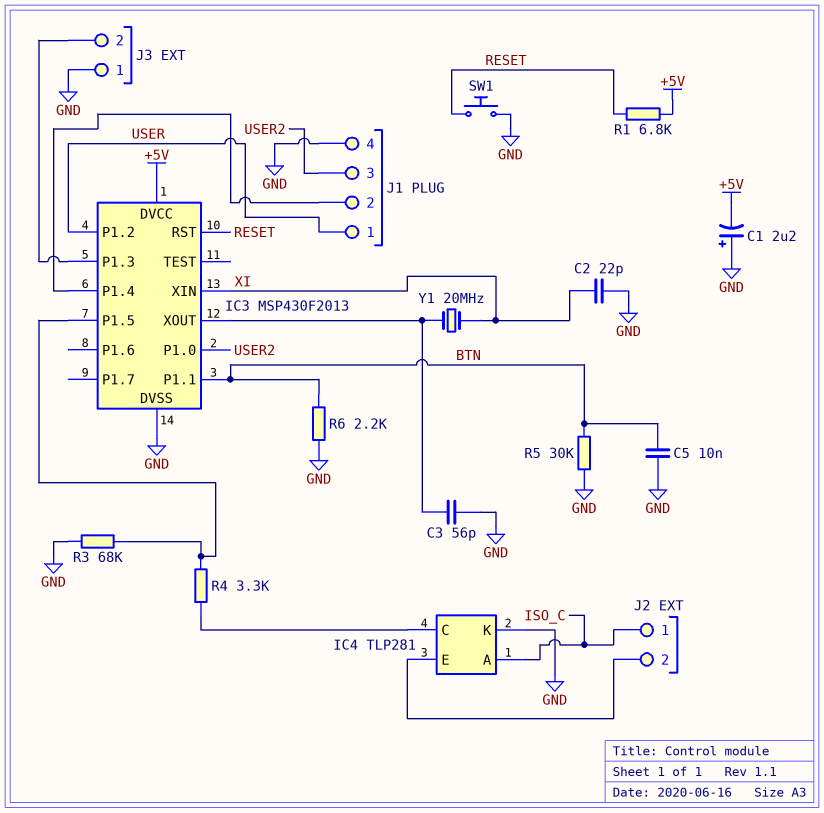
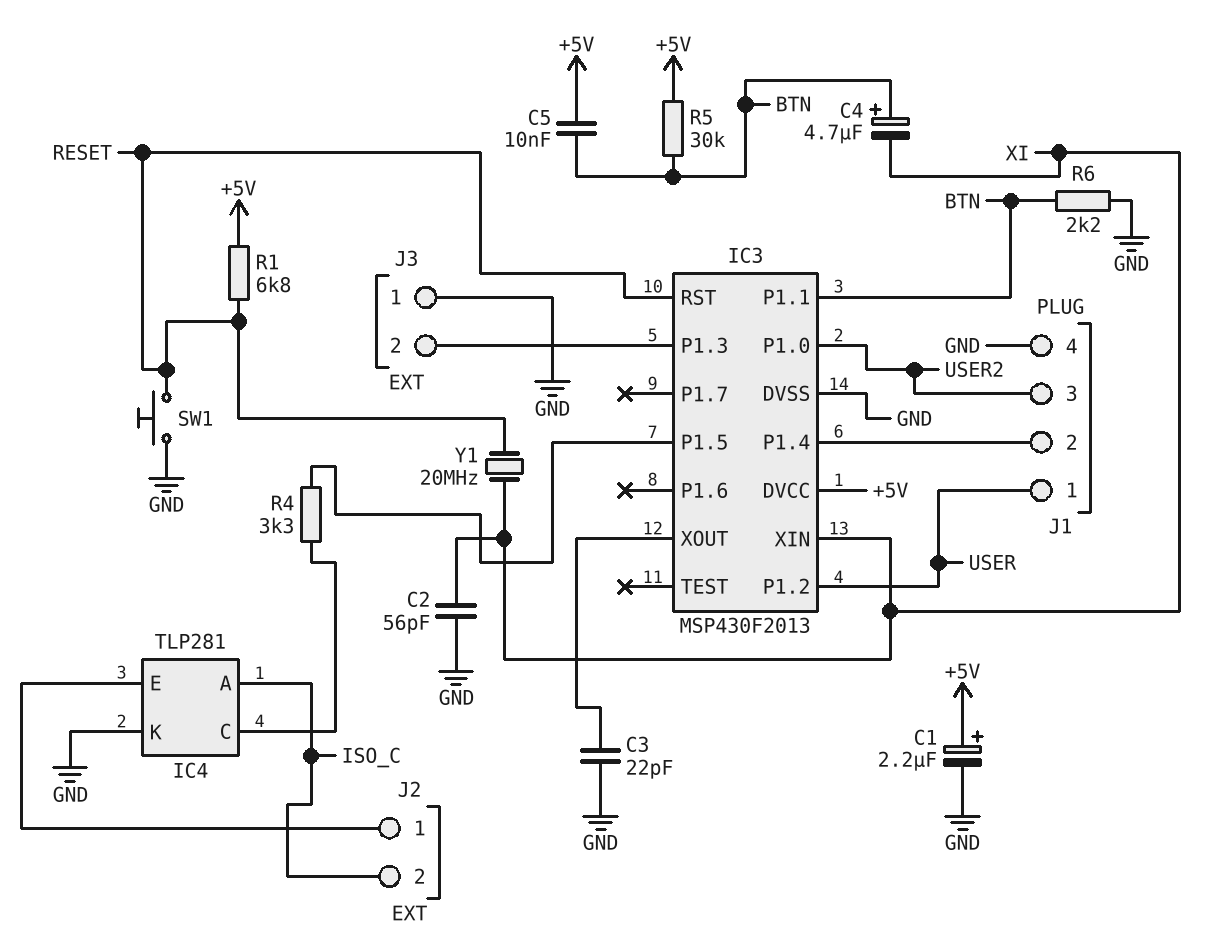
C1: 2.2uF (plus GND, minus +5V) -> 2.2uF (plus +5V, minus GND)
C2: 22pF (GND, XI) -> 56pF (GND, XI)
C3: 56pF (GND, IC3/XOUT) -> 22pF (GND, IC3/XOUT)
C4: none -> 4.7uF (plus BTN, minus XI)
C5: 10nF (BTN, GND) -> 10nF (+5V, BTN)
J2 pin 1: ISO_C -> IC4/E
J2 pin 2: IC4/E -> ISO_C
R3: 68k (GND, IC3/P1.5) -> none
R5: 30k (BTN, GND) -> 30k (+5V, BTN)
Y1: 20MHz (IC3/XOUT, XI) -> 20MHz (RESET, XI)

